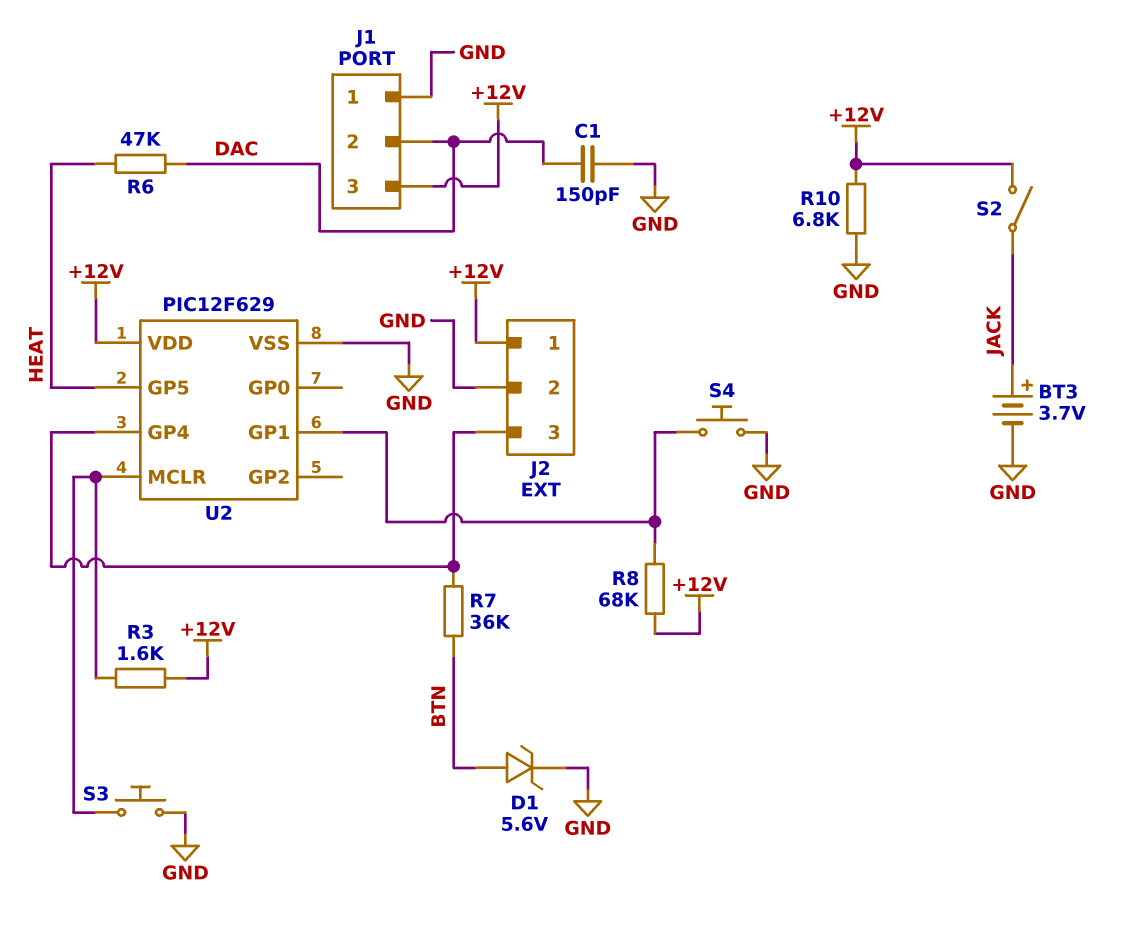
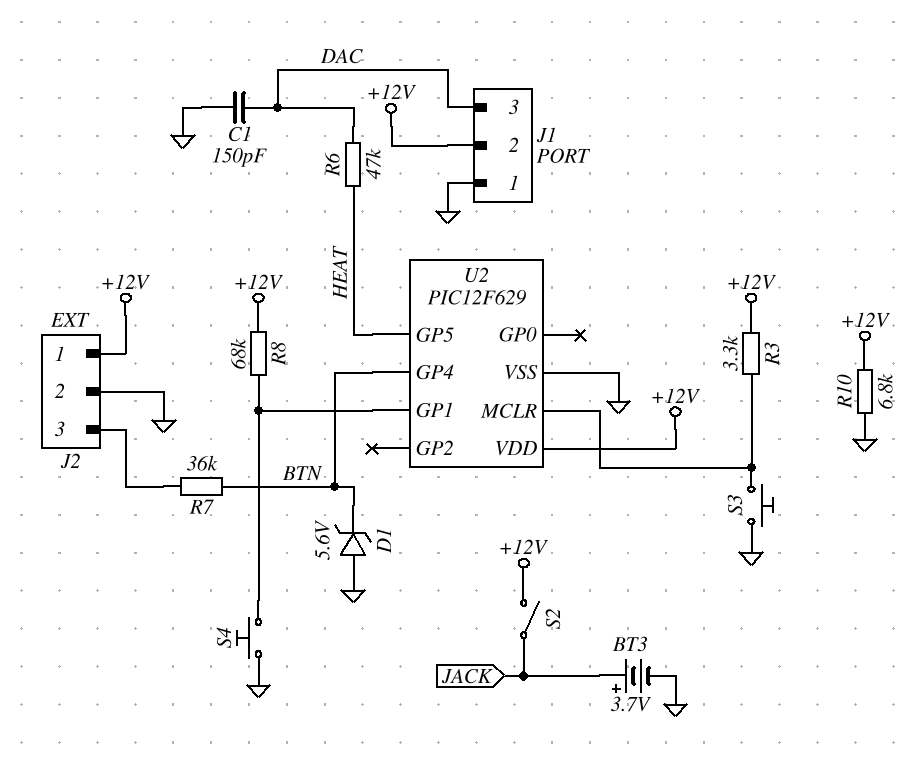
D1: zener 5.6V (A BTN, K GND) -> zener 5.6V (A GND, K BTN)
J1 pin 2: DAC -> +12V
J1 pin 3: +12V -> DAC
R3: 1.6k (+12V, U2/MCLR) -> 3.3k (+12V, U2/MCLR)
U2 pin GP4: J2/3 -> BTN

